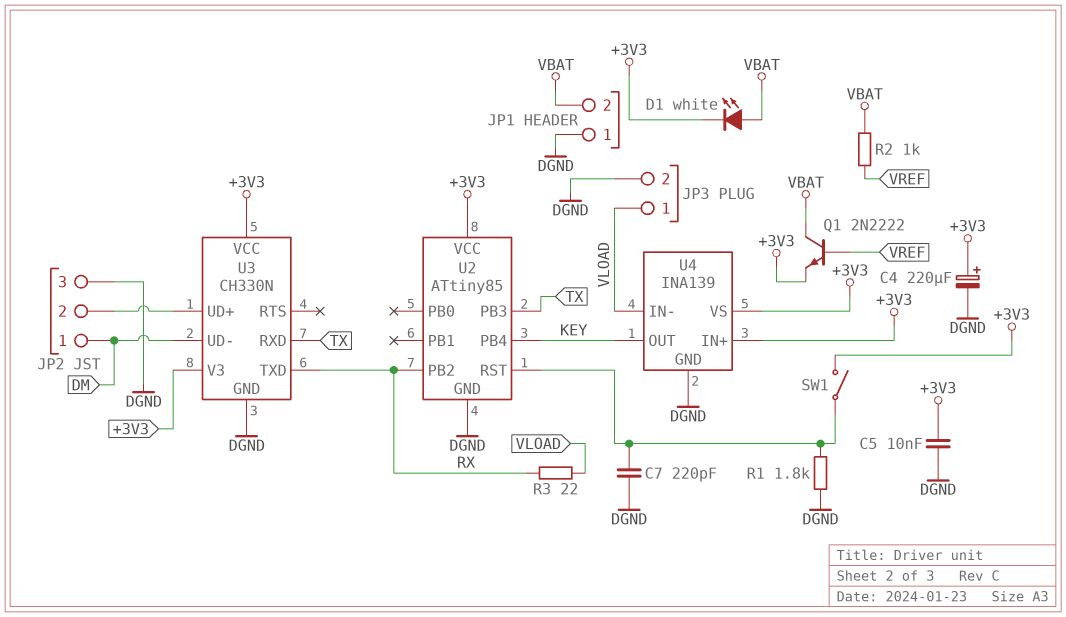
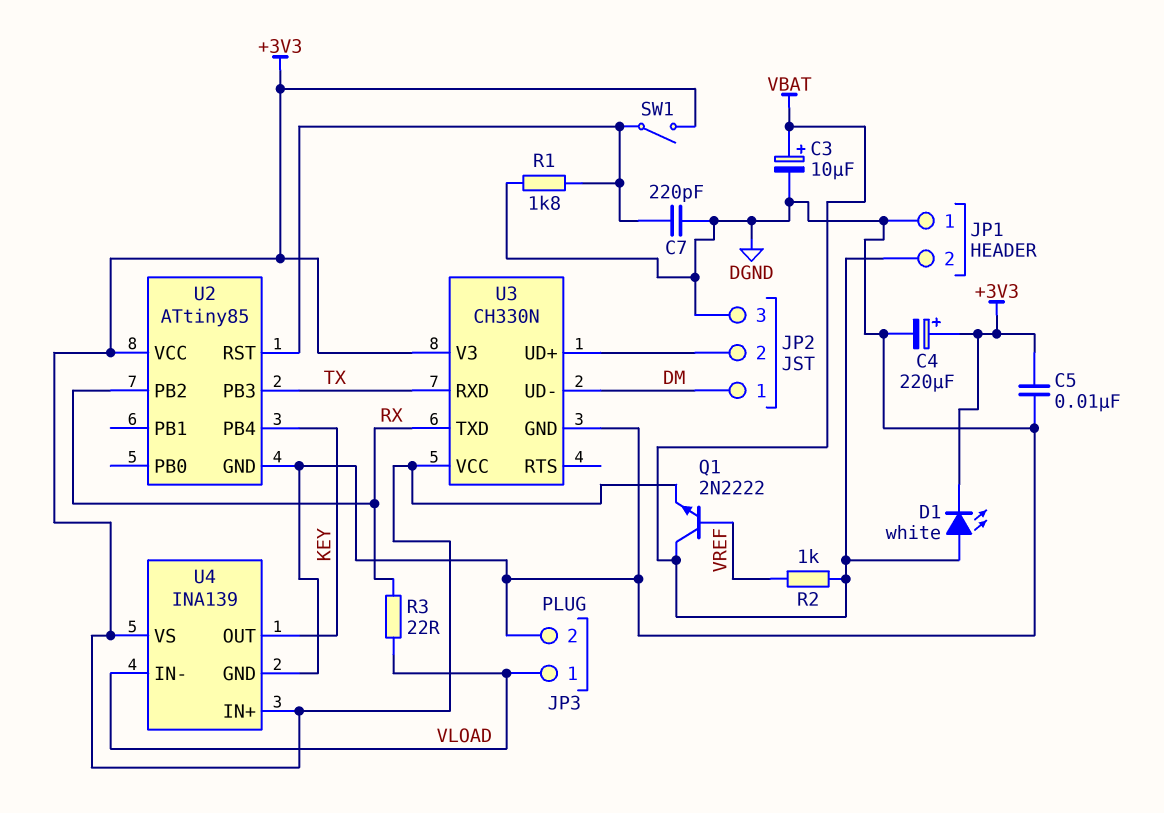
C3: none -> 10uF (plus VBAT, minus DGND)

